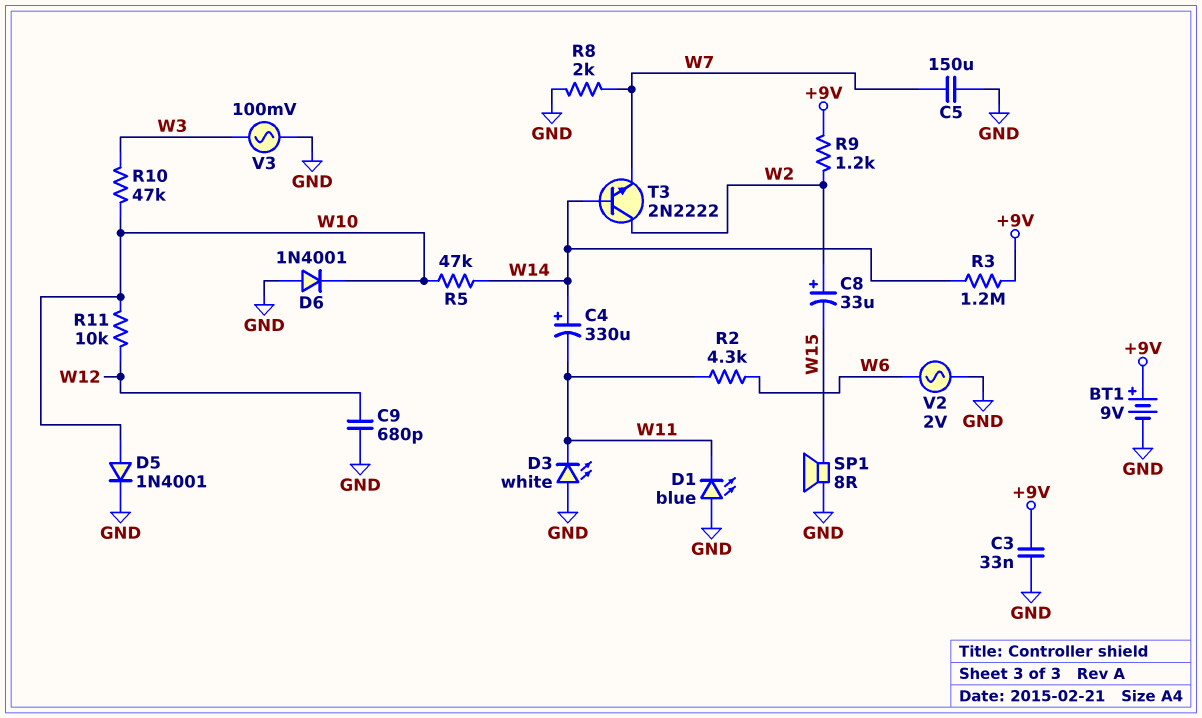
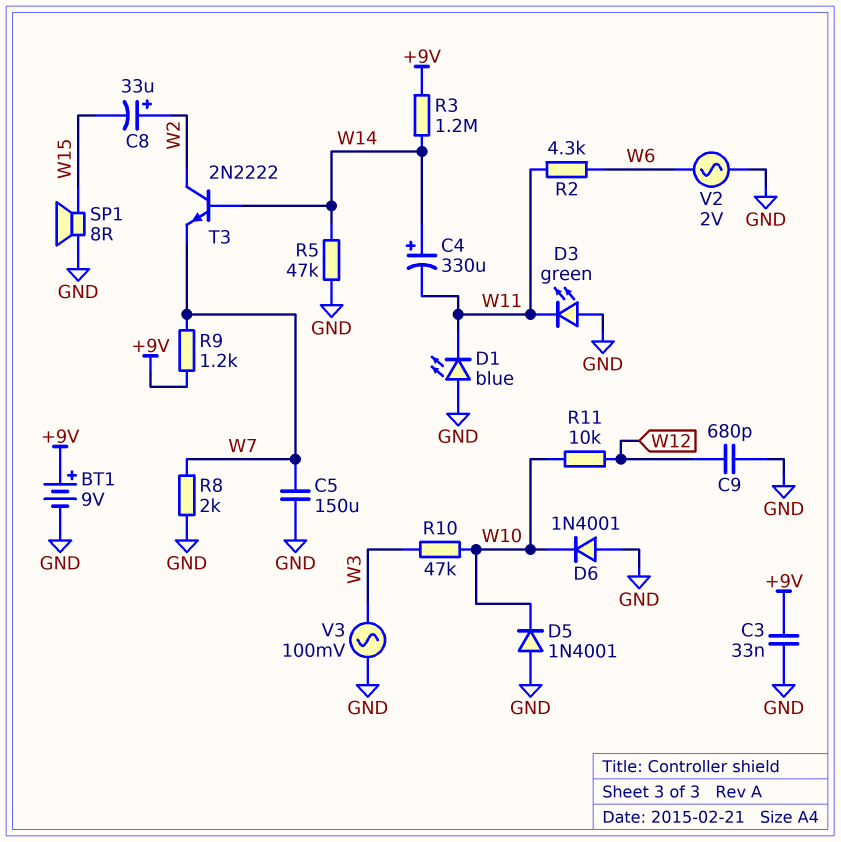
D3: LED white (A GND, K W11) -> LED green (A GND, K W11)
D5: diode 1N4001 (A W10, K GND) -> diode 1N4001 (A GND, K W10)
R5: 47k (W10, W14) -> 47k (GND, W14)
R9: 1.2k (+9V, W2) -> 1.2k (+9V, W7)

